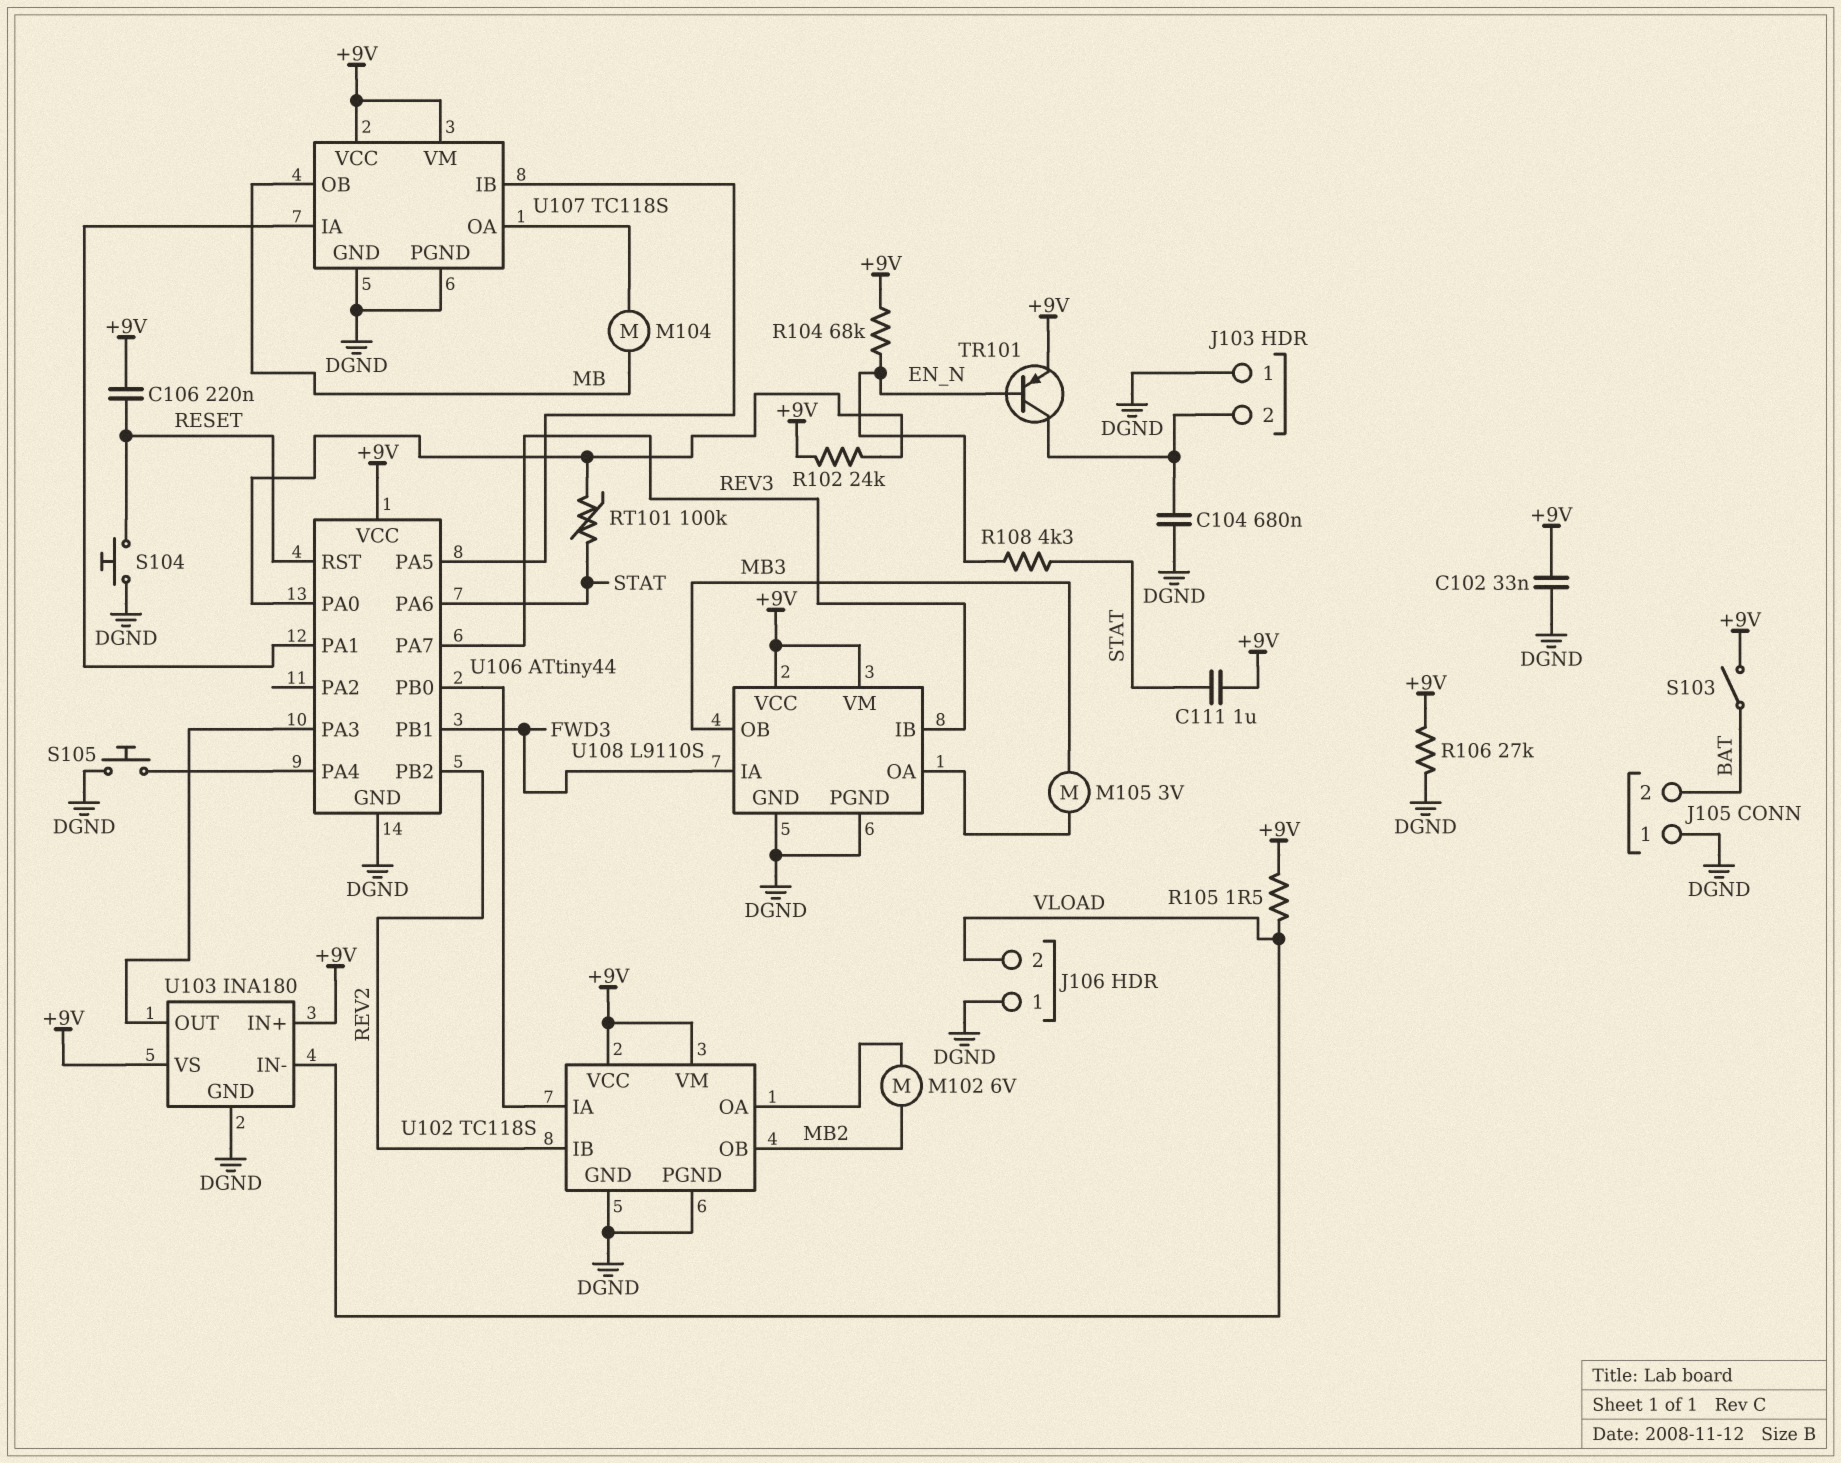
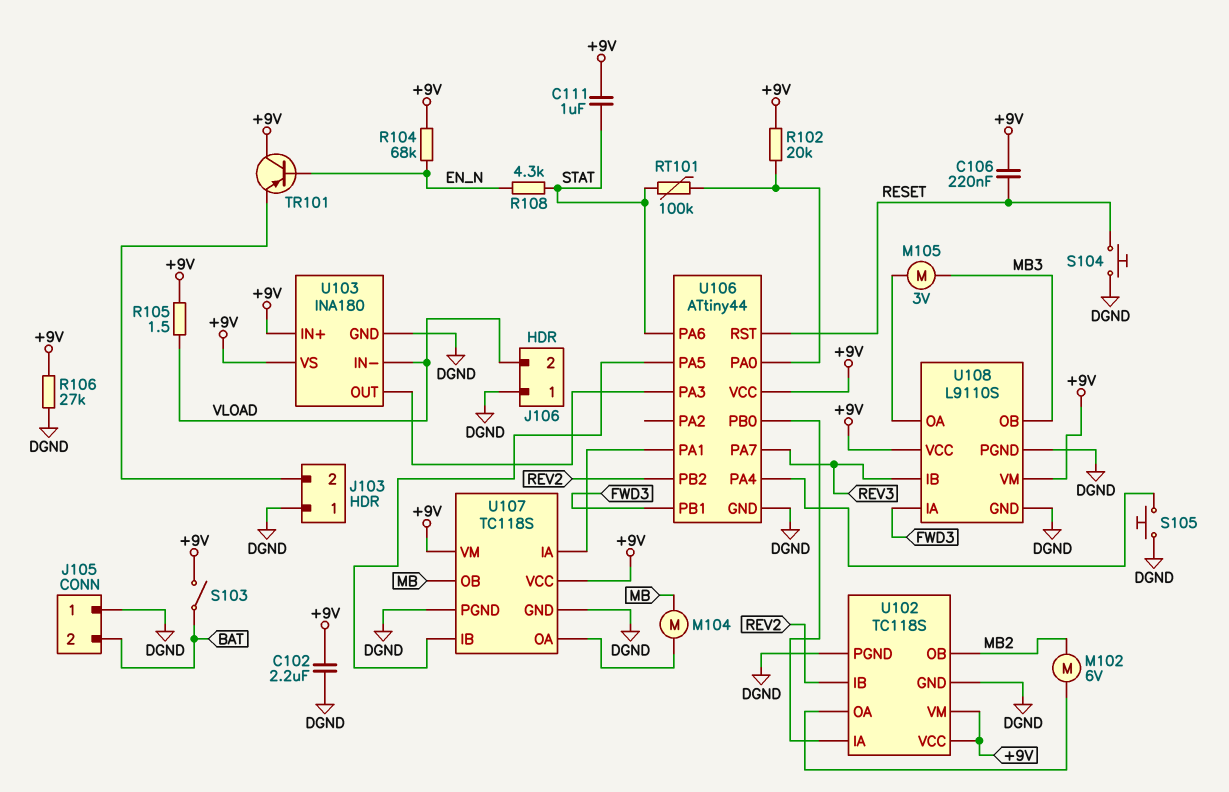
C102: 33nF (+9V, DGND) -> 2.2uF (+9V, DGND)
C104: 680nF (DGND, J103/2) -> none
R102: 24k (+9V, U106/PA0) -> 20k (+9V, U106/PA0)
TR101: PNP (B EN_N, C J103/2, E +9V) -> PNP (B EN_N, C +9V, E J103/2)

